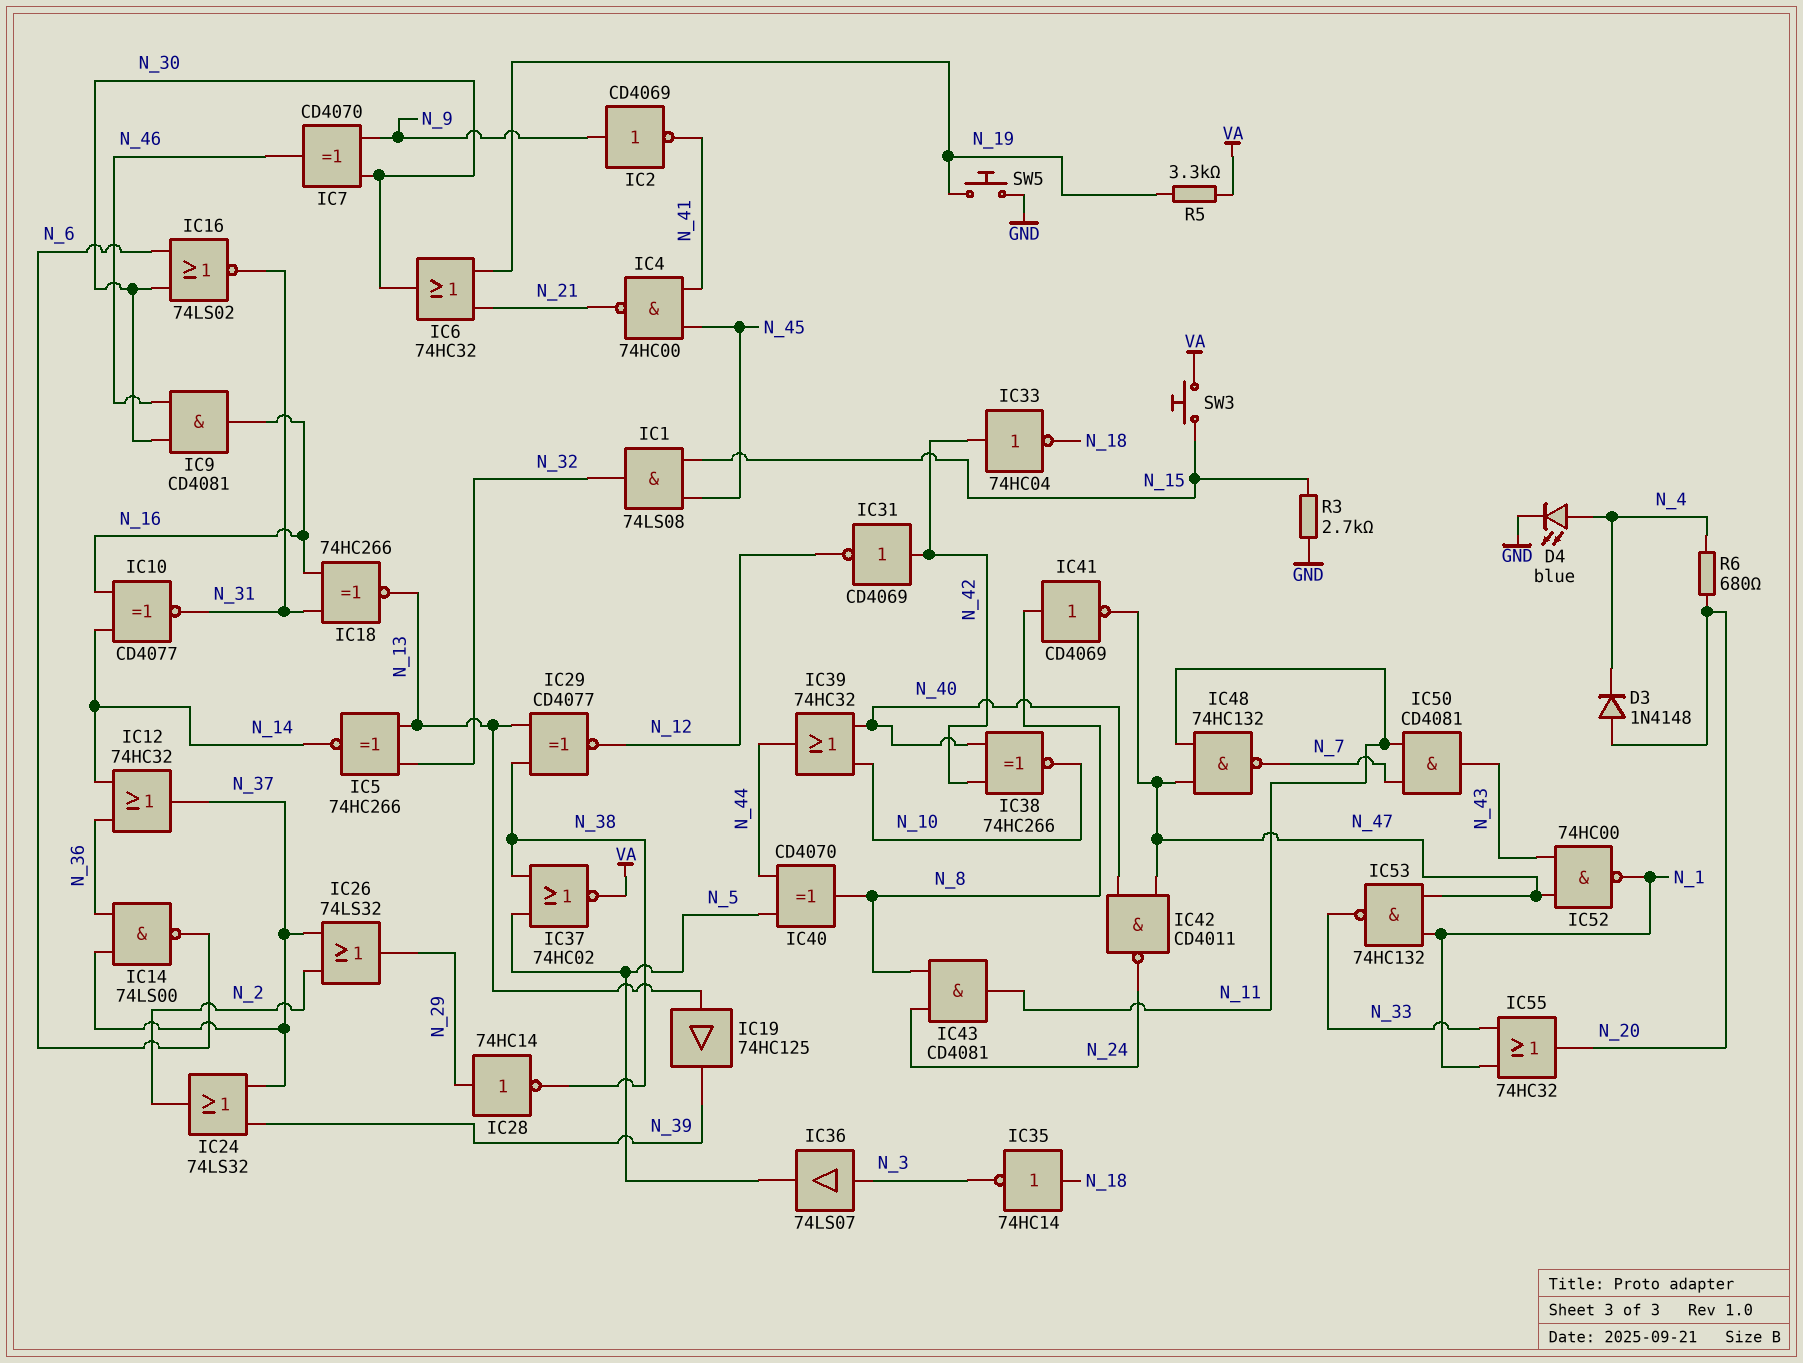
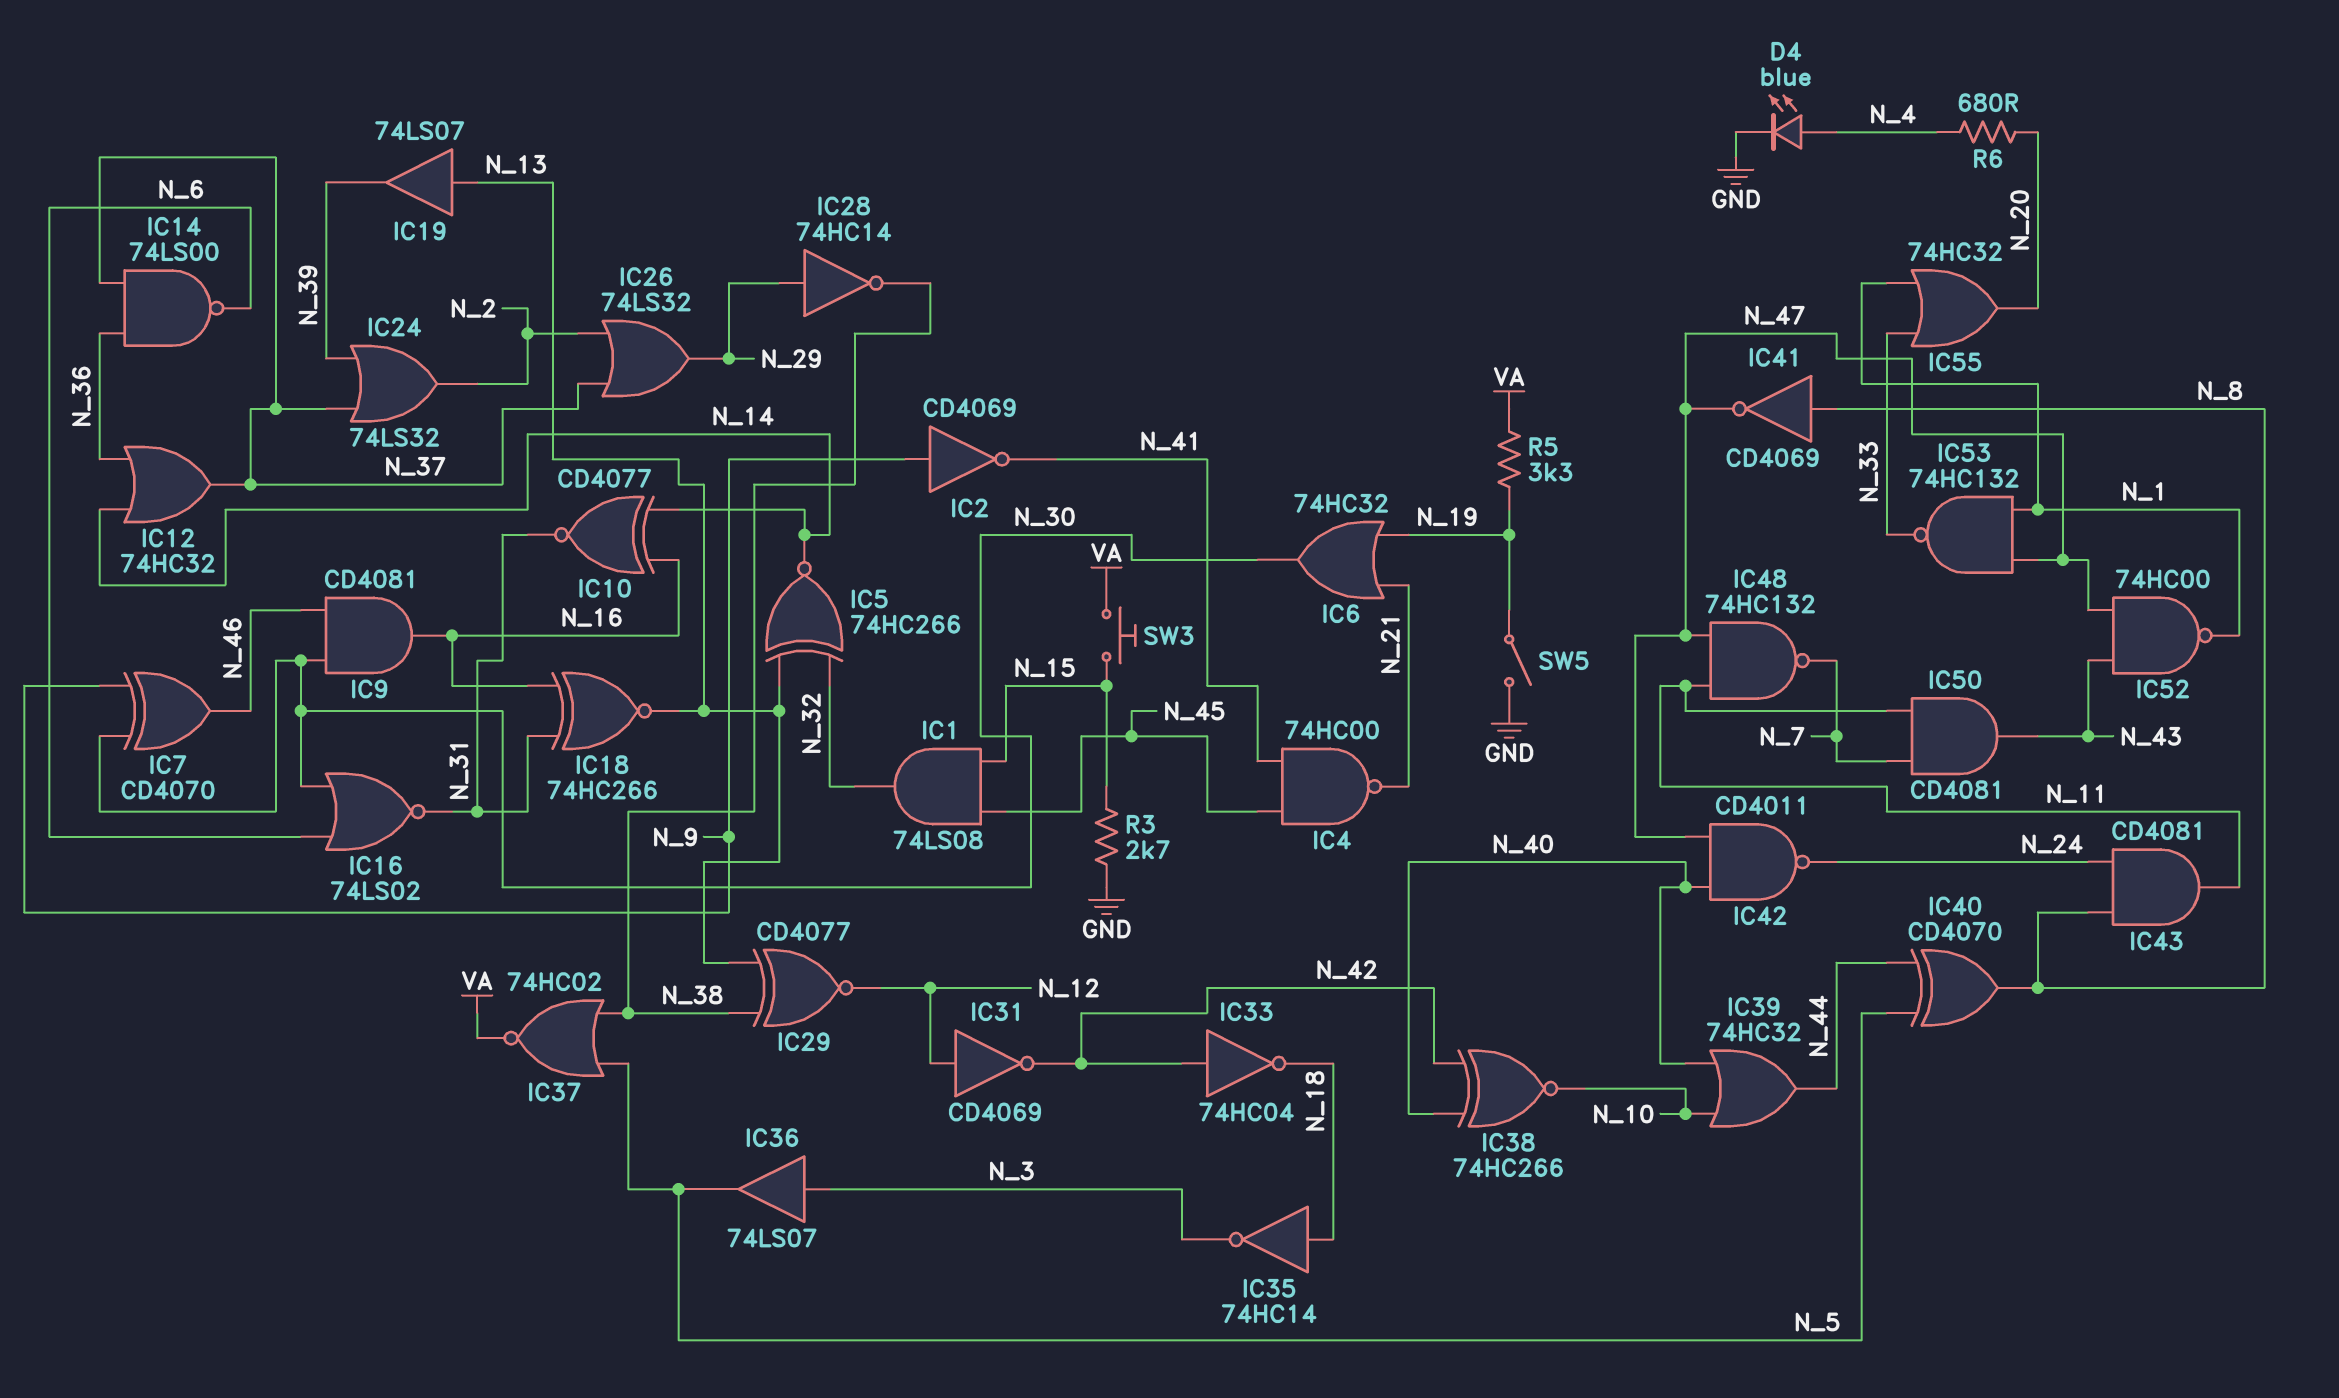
D3: diode 1N4148 (A N_20, K N_4) -> none
IC19: buffer 74HC125 (in N_13, out N_39) -> buffer 74LS07 (in N_13, out N_39)
IC31: NOT CD4069 (in N_42, out N_12) -> NOT CD4069 (in N_12, out N_42)
SW5: button (GND, N_19) -> switch (GND, N_19)

